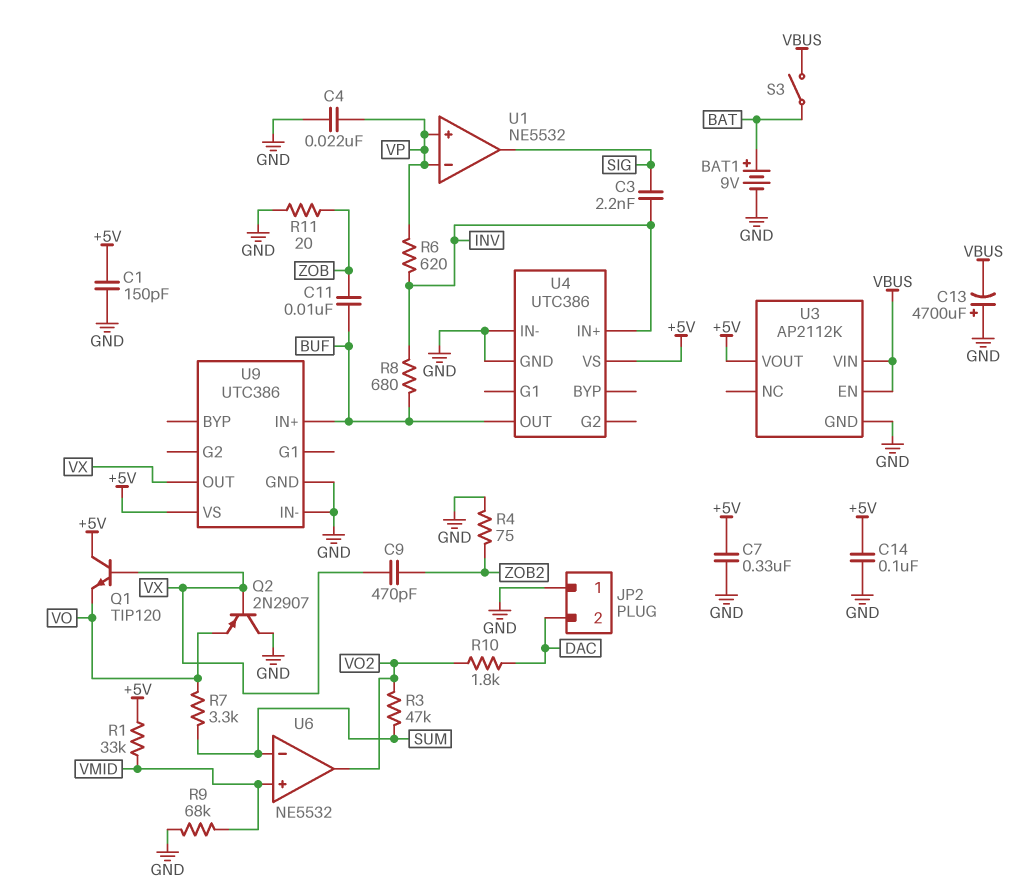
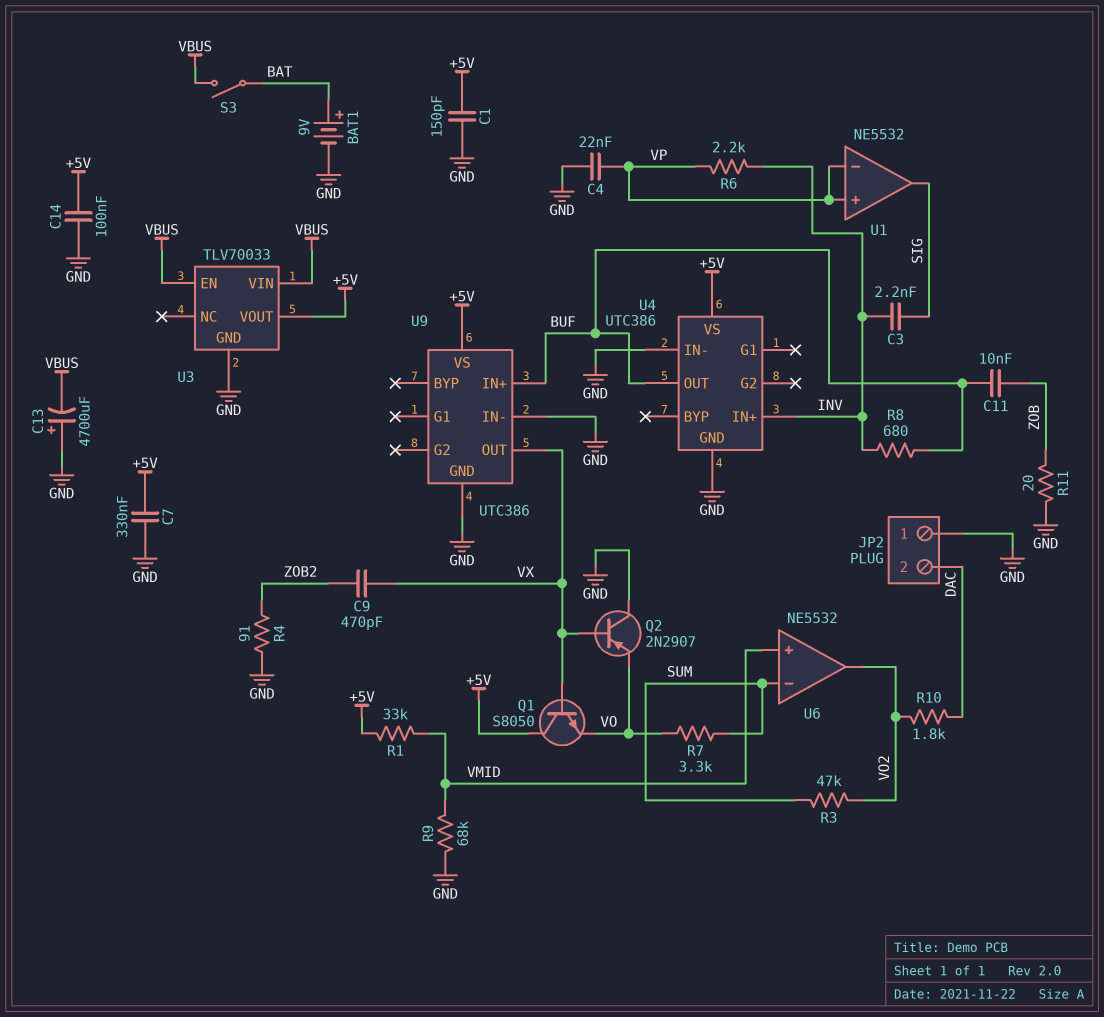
Q1: NPN TIP120 (B VX, C +5V, E VO) -> NPN S8050 (B VX, C +5V, E VO)
R4: 75 (GND, ZOB2) -> 91 (GND, ZOB2)
R6: 620 (INV, VP) -> 2.2k (INV, VP)
U3: AP2112K -> TLV70033

